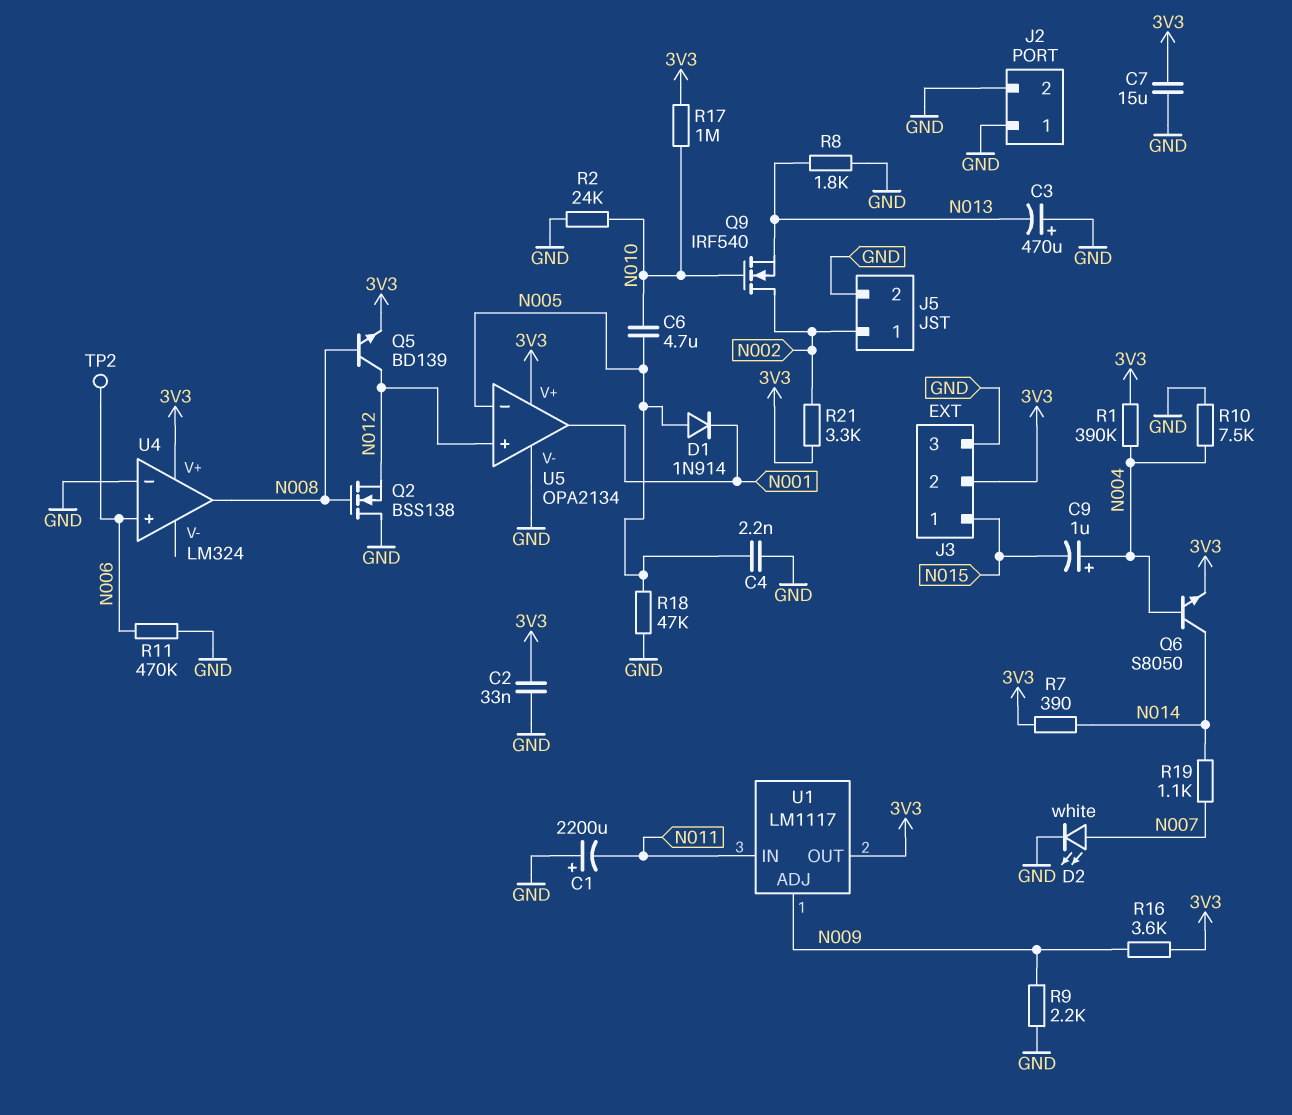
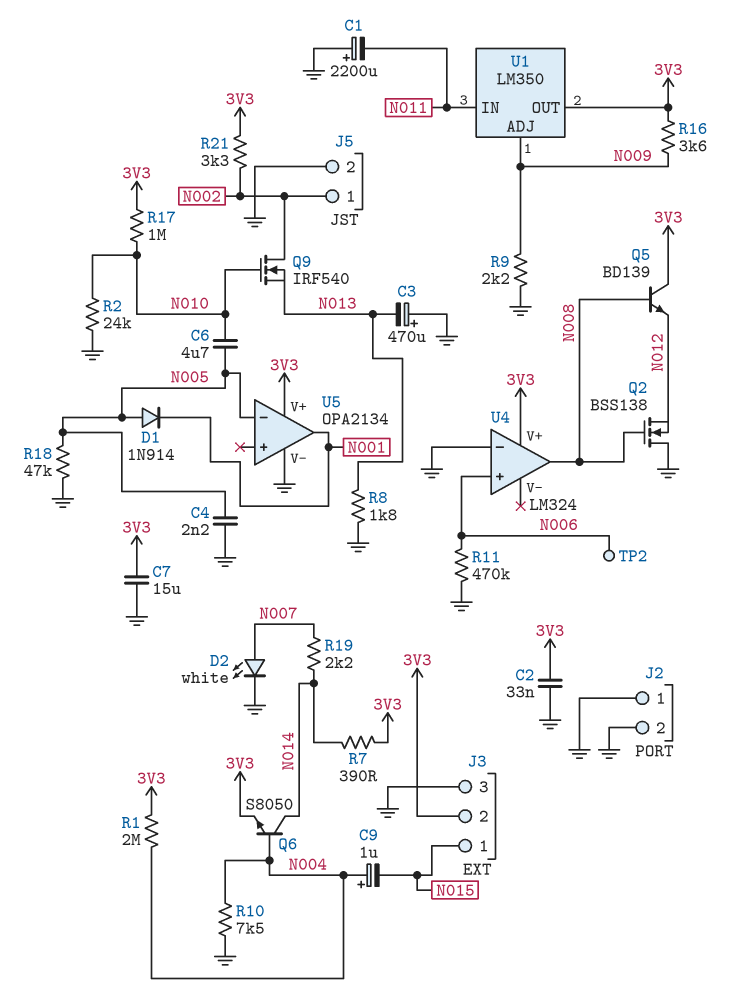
Q5: NPN BD139 (B N008, C N012, E 3V3) -> NPN BD139 (B N008, C 3V3, E N012)
R1: 390k (3V3, N004) -> 2M (3V3, N004)
R19: 1.1k (N007, N014) -> 2.2k (N007, N014)
U1: LM1117 -> LM350
U5 pin in+: N012 -> none

